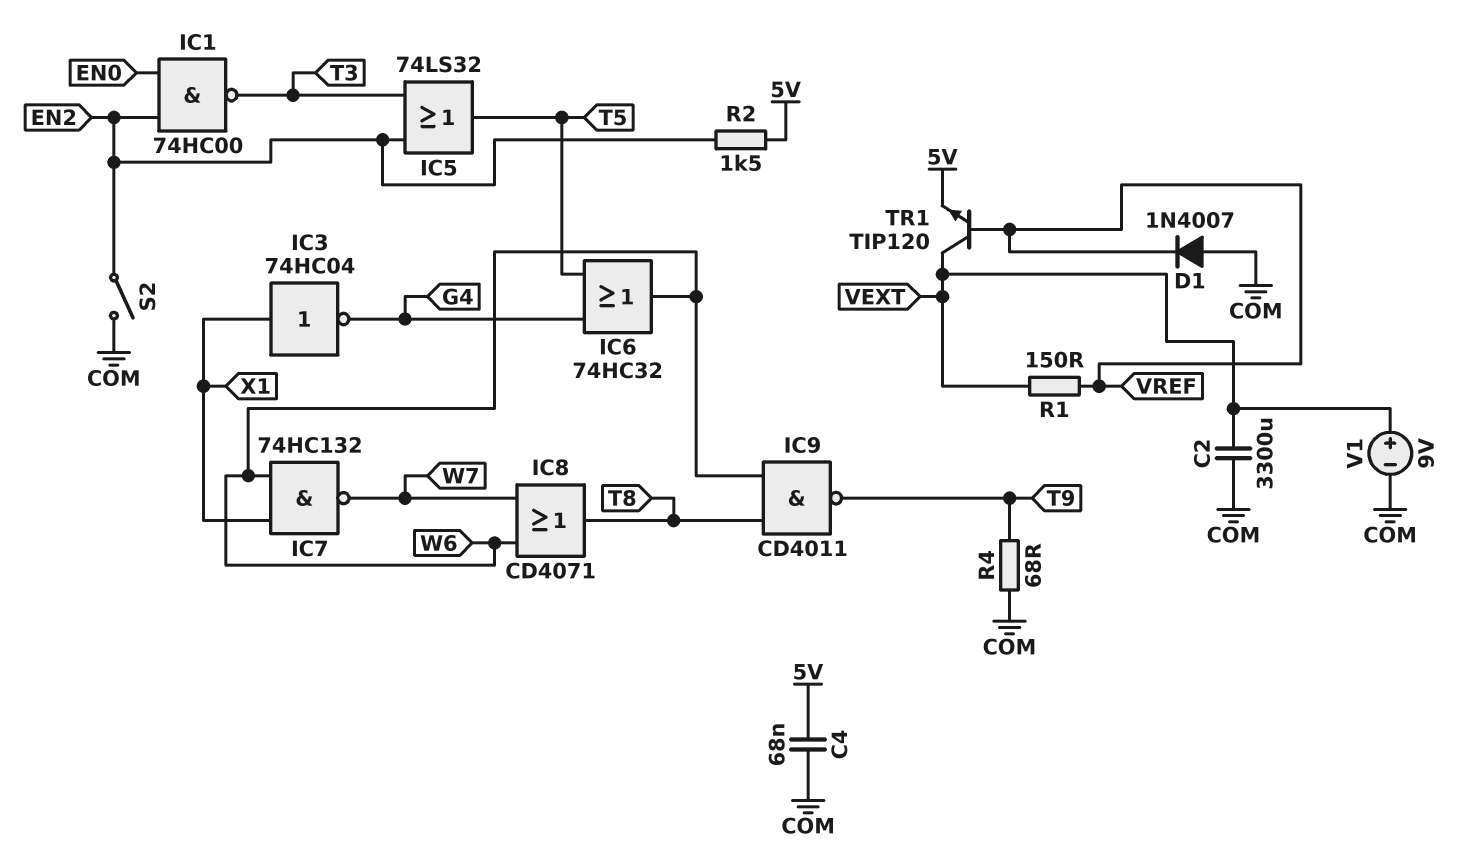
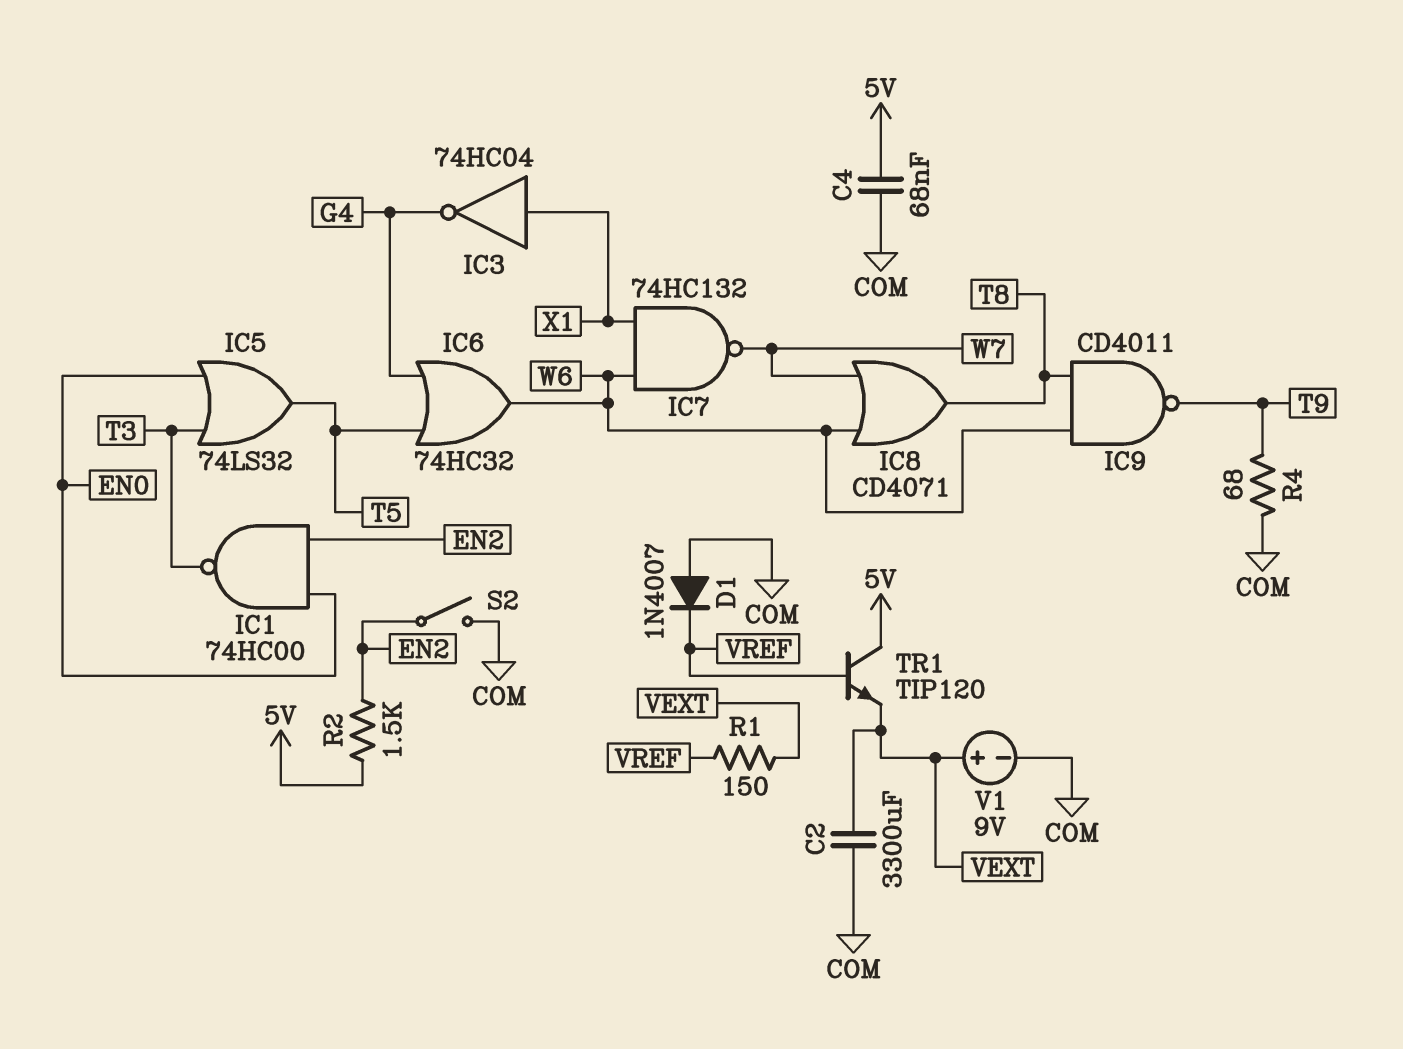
IC5: OR 74LS32 (in EN2, in T3, out T5) -> OR 74LS32 (in EN0, in T3, out T5)
TR1: NPN TIP120 (B VREF, C VEXT, E 5V) -> NPN TIP120 (B VREF, C 5V, E VEXT)

